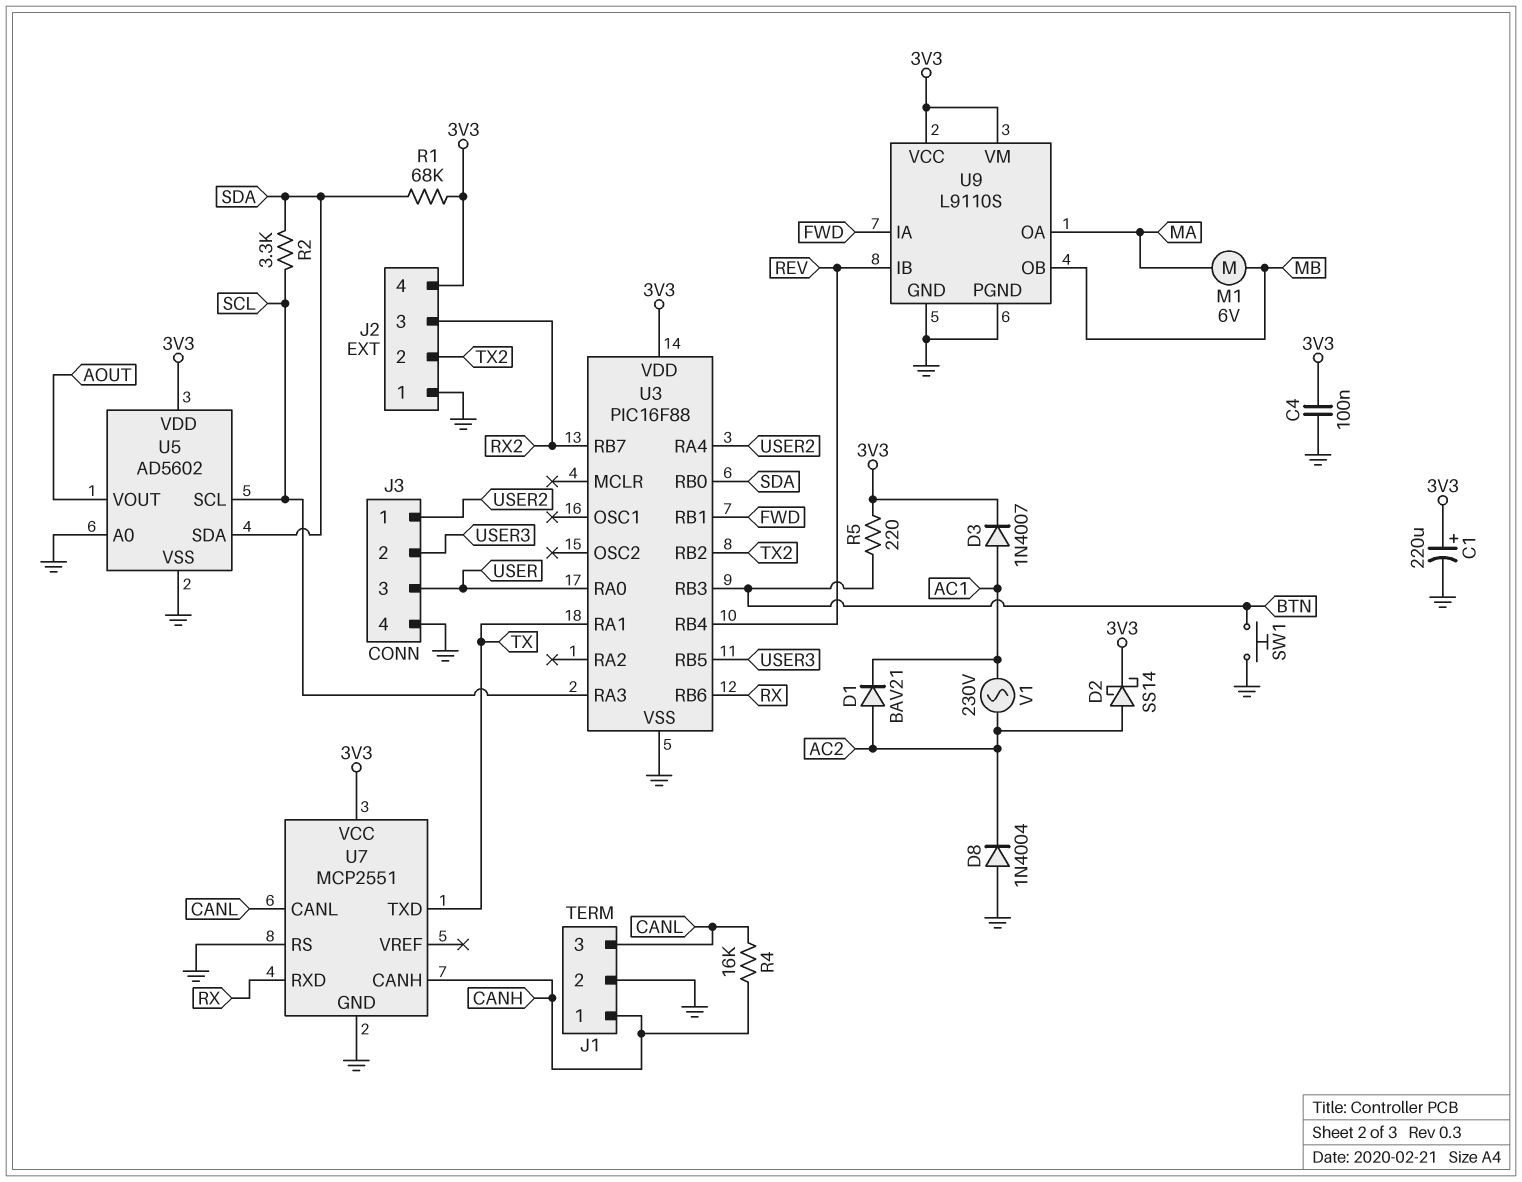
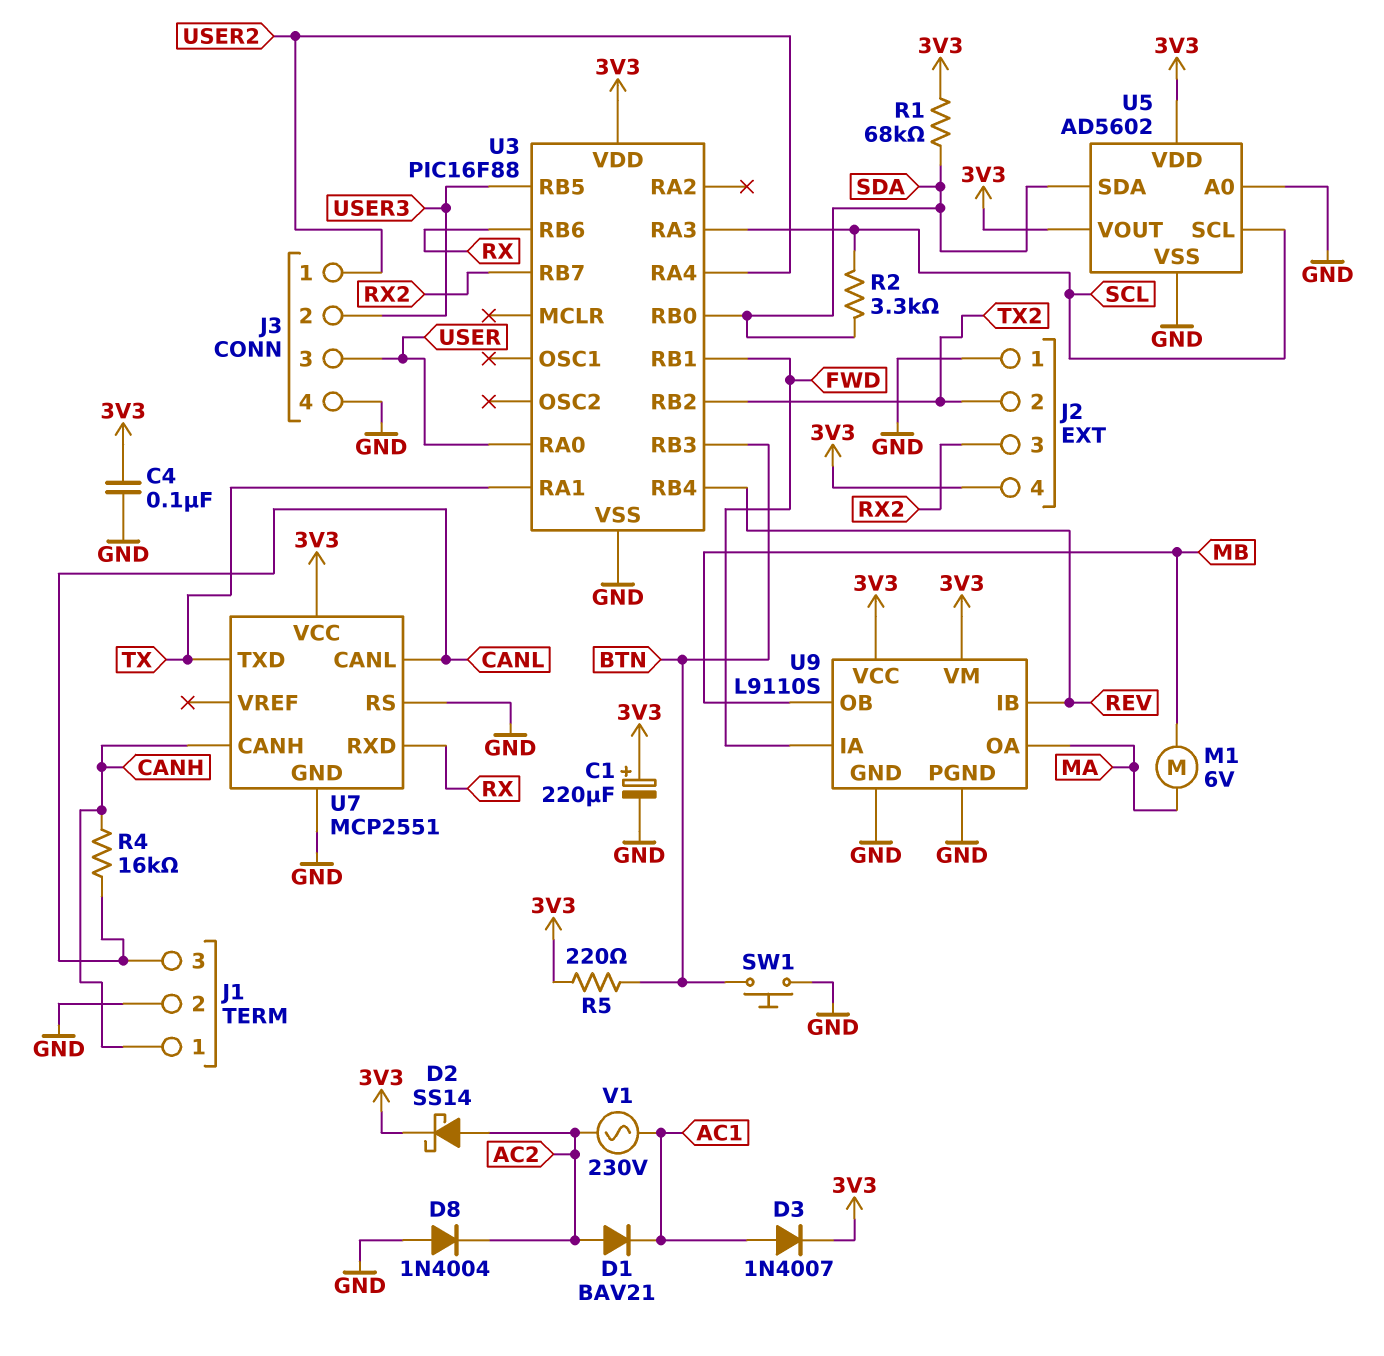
U5 pin VOUT: AOUT -> 3V3

